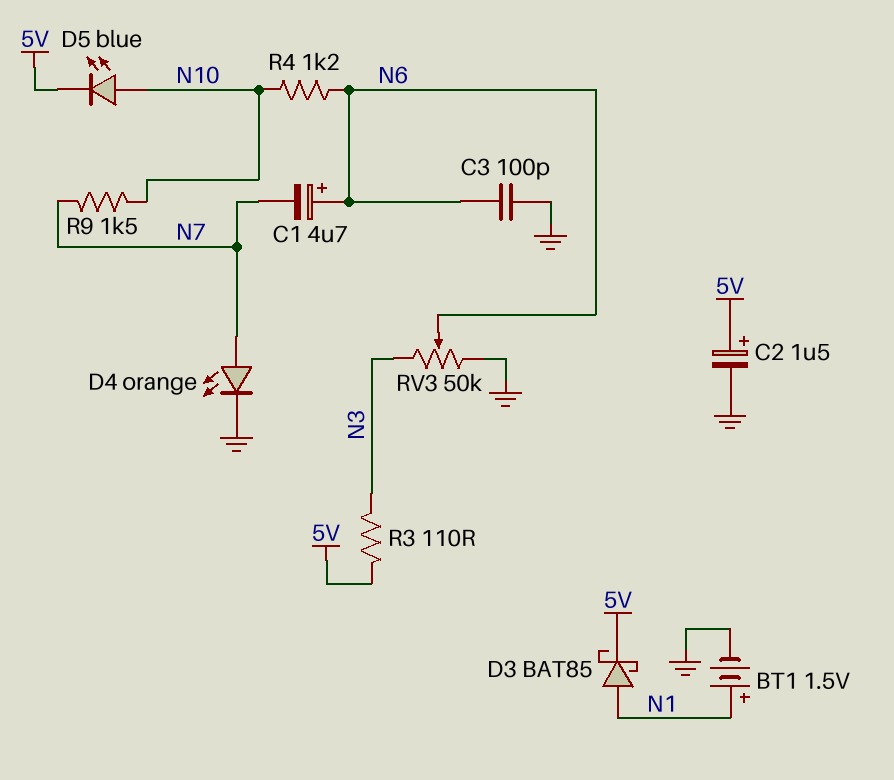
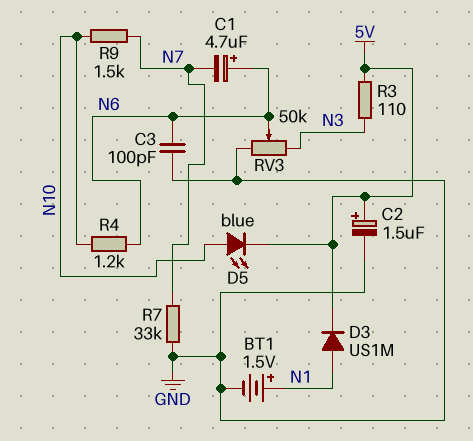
D3: schottky BAT85 (A N1, K 5V) -> diode US1M (A N1, K 5V)
D4: LED orange (A N7, K GND) -> none
R7: none -> 33k (GND, N7)

